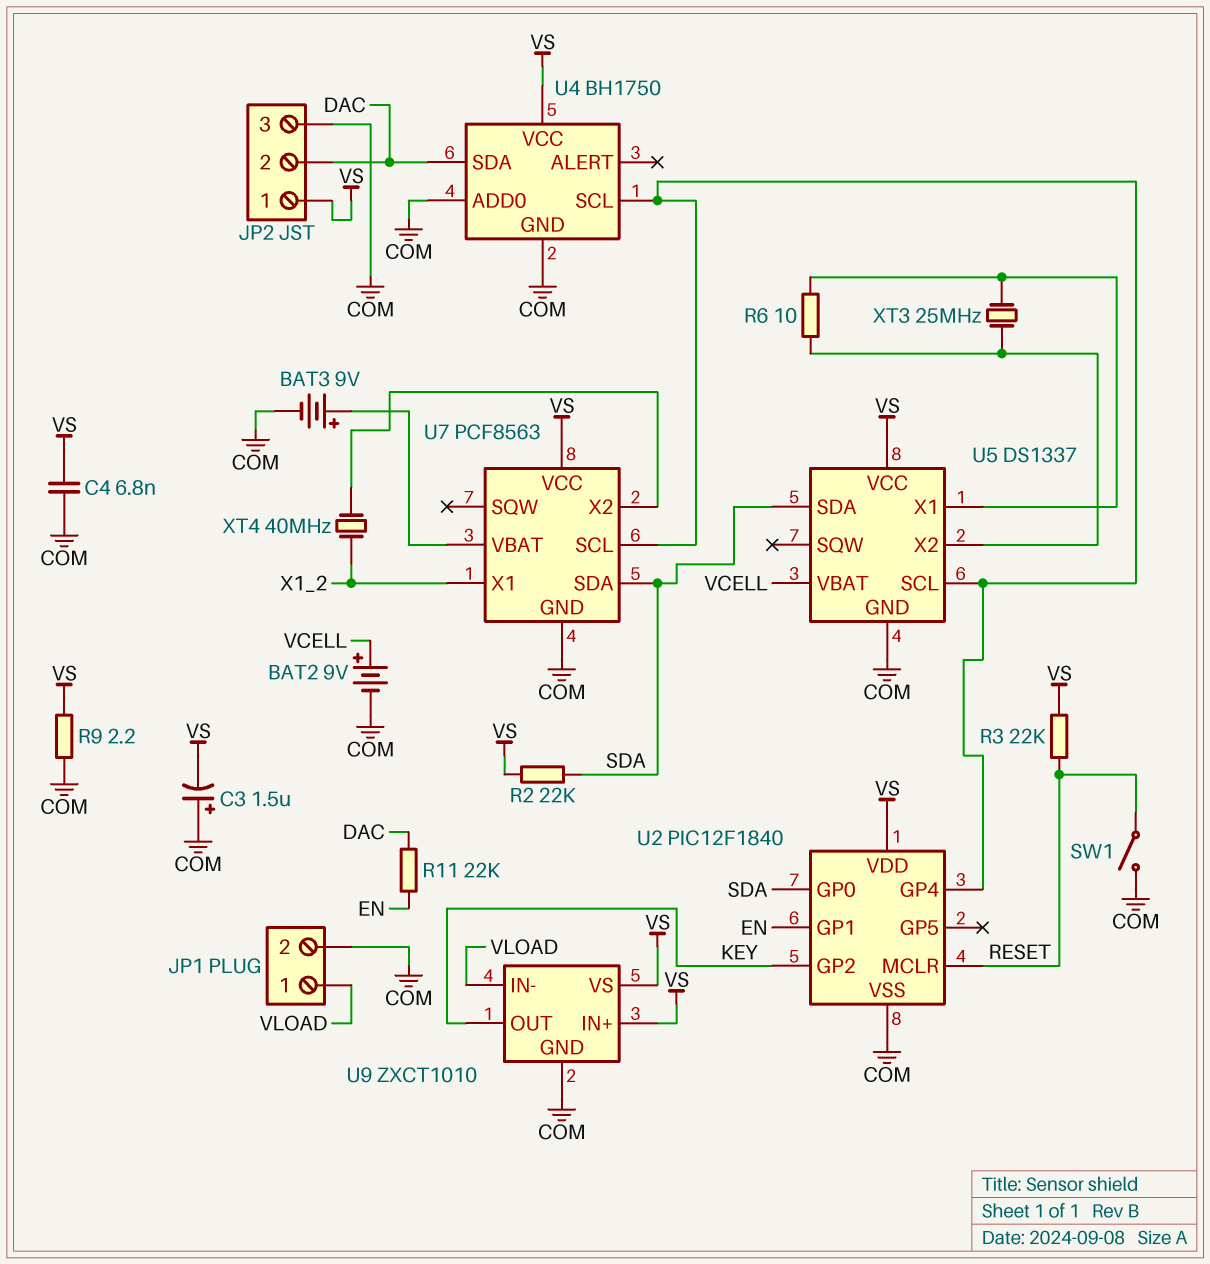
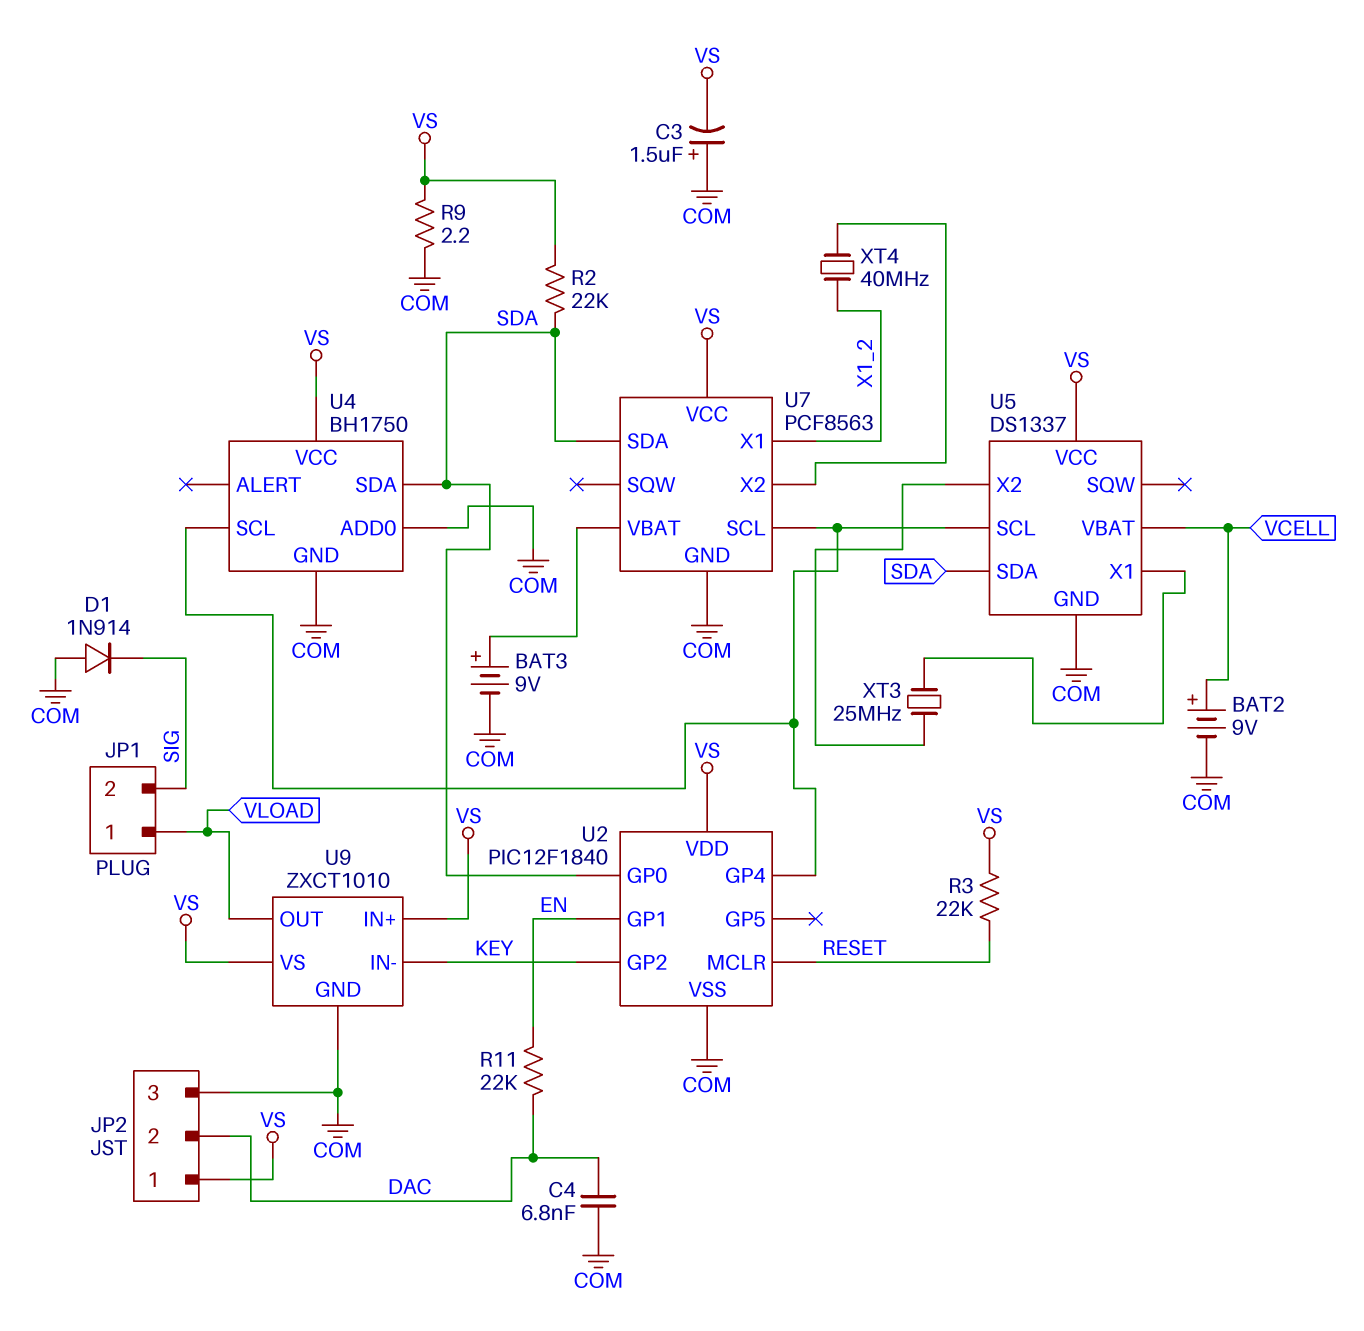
C4: 6.8nF (COM, VS) -> 6.8nF (COM, DAC)
D1: none -> diode 1N914 (A COM, K SIG)
JP1 pin 2: COM -> SIG
R6: 10 (U5/X1, U5/X2) -> none
SW1: switch (COM, RESET) -> none
U4 pin SDA: DAC -> SDA
U9 pin IN-: VLOAD -> KEY
U9 pin OUT: KEY -> VLOAD

